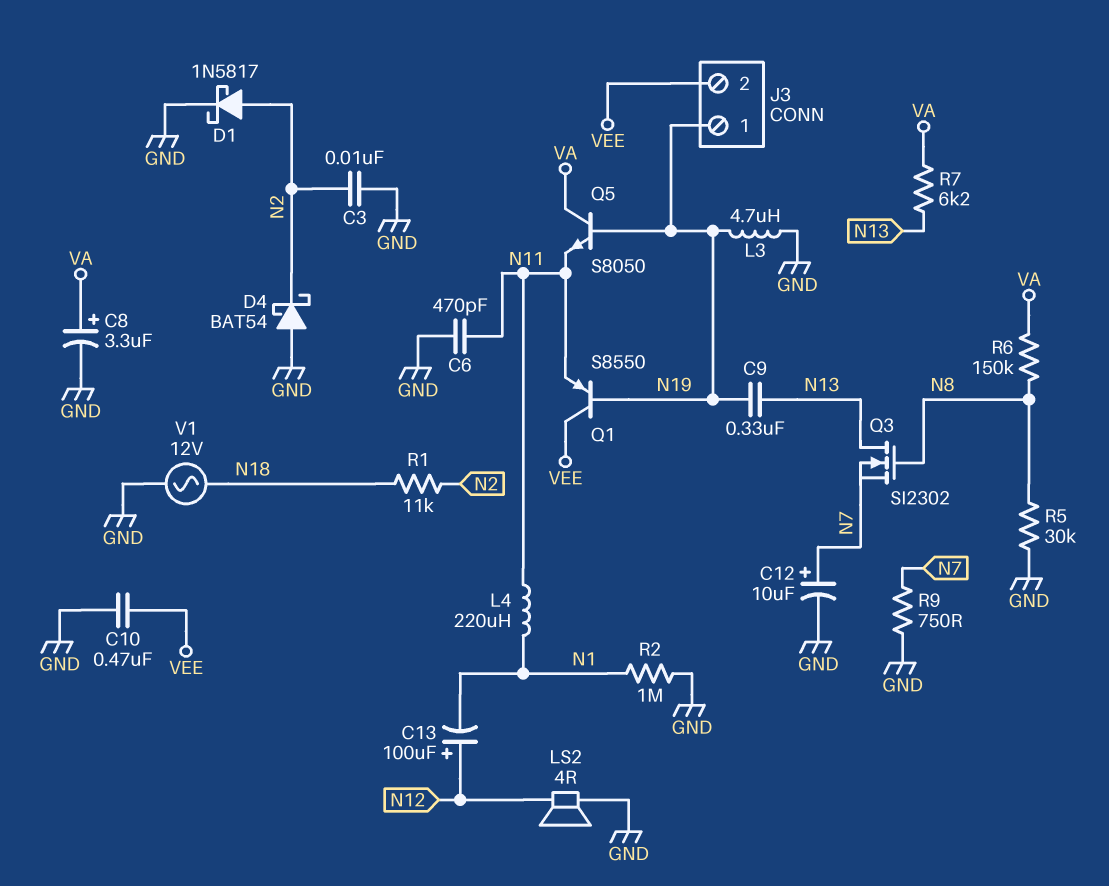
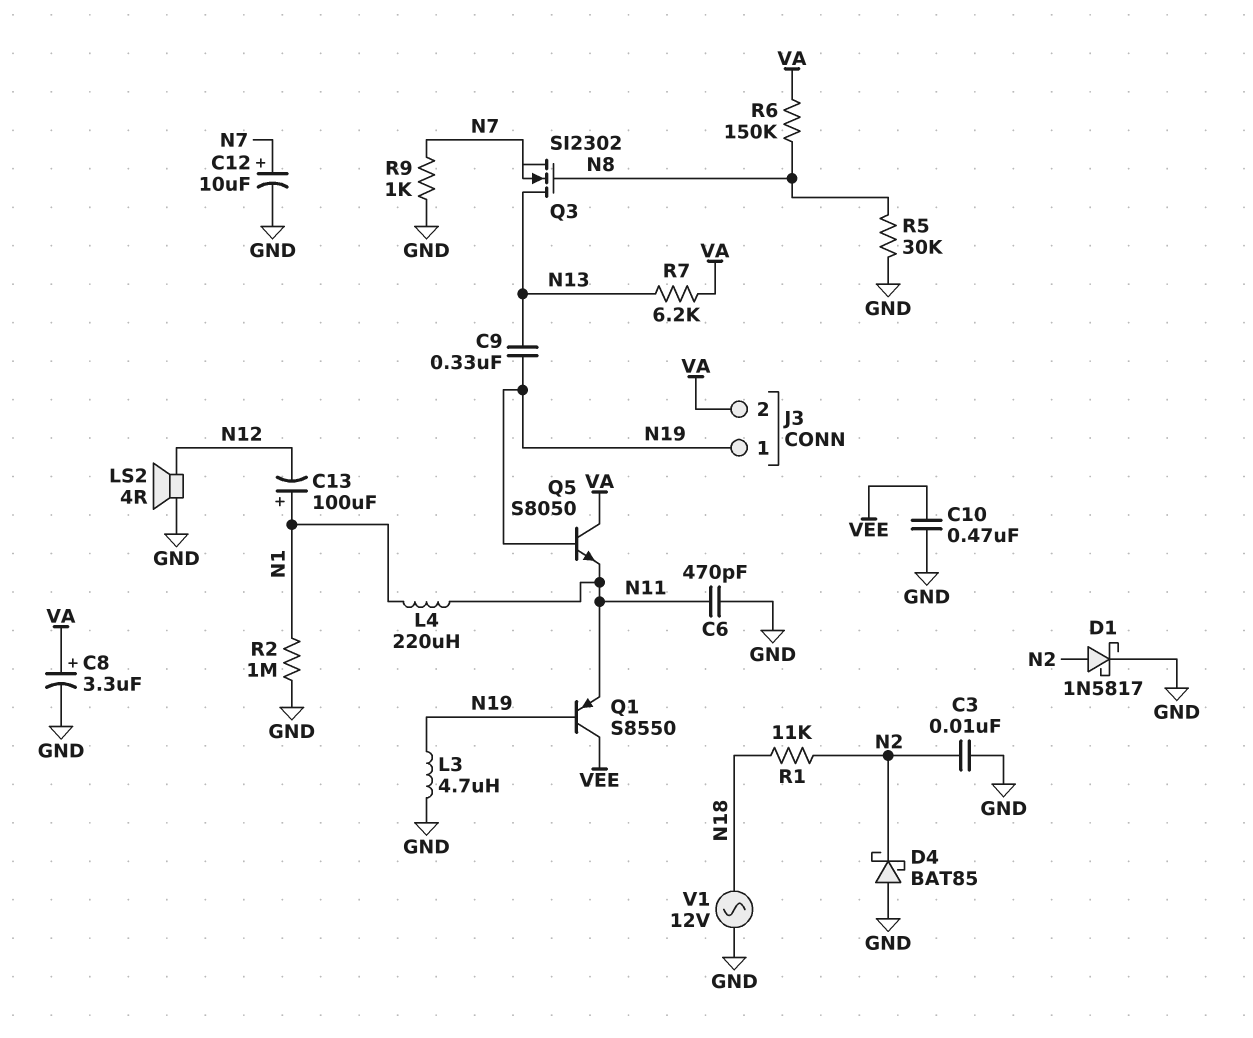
C13: 100uF (plus N12, minus N1) -> 100uF (plus N1, minus N12)
D4: schottky BAT54 (A GND, K N2) -> schottky BAT85 (A GND, K N2)
J3 pin 2: VEE -> VA
R9: 750 (GND, N7) -> 1k (GND, N7)

